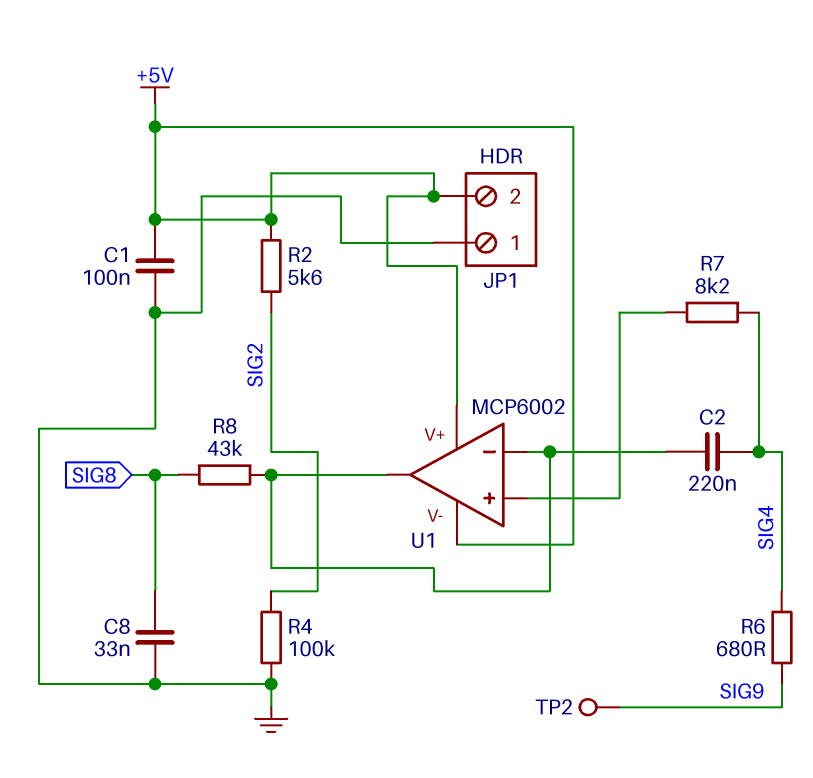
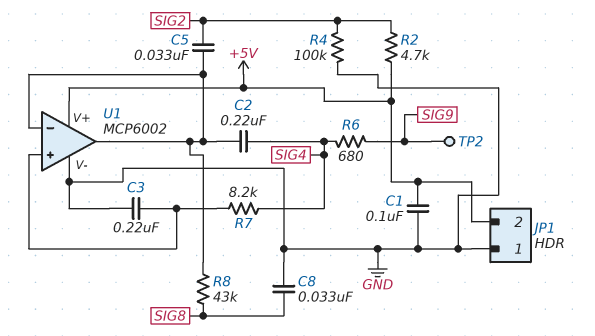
C3: none -> 220nF (GND, U1/in+)
C5: none -> 33nF (SIG2, U1/in-)
R2: 5.6k (+5V, SIG2) -> 4.7k (+5V, SIG2)
U1 pin V-: +5V -> GND

